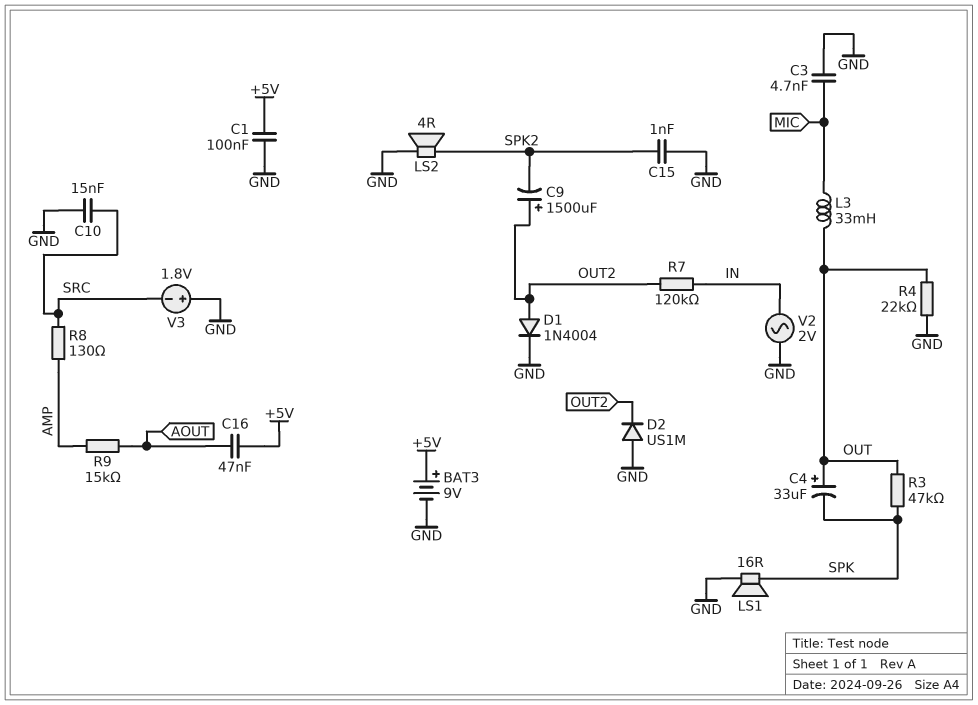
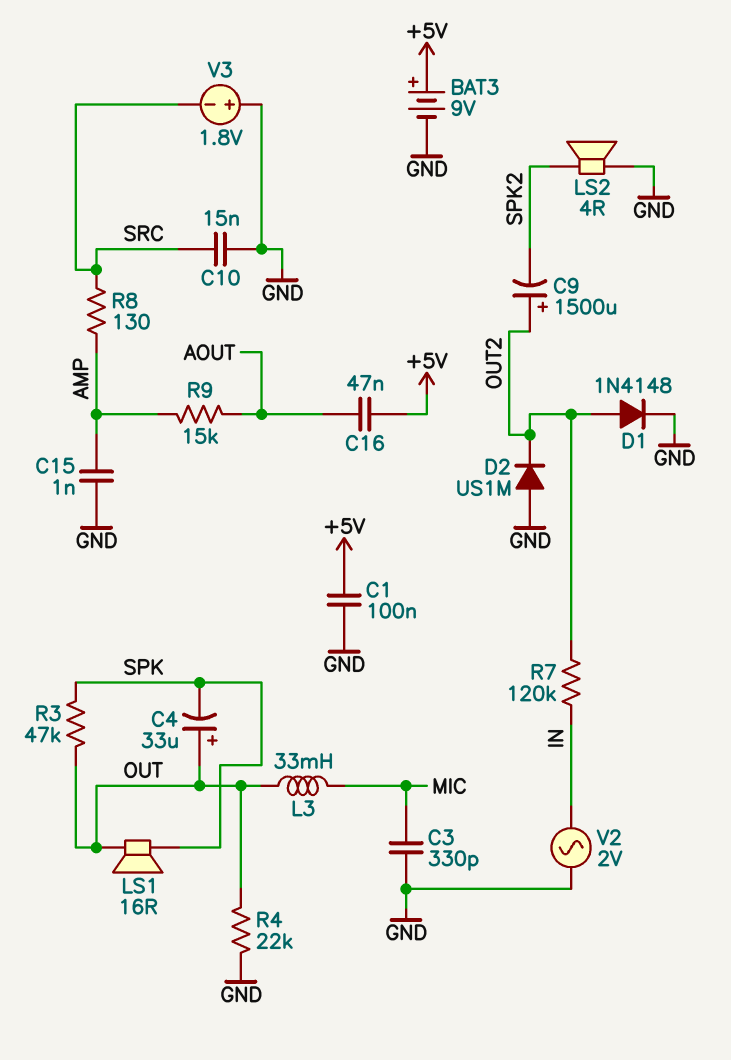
C3: 4.7nF (GND, MIC) -> 330pF (GND, MIC)
C15: 1nF (GND, SPK2) -> 1nF (AMP, GND)
D1: diode 1N4004 (A OUT2, K GND) -> diode 1N4148 (A OUT2, K GND)
LS1: speaker 16R (GND, SPK) -> speaker 16R (OUT, SPK)

